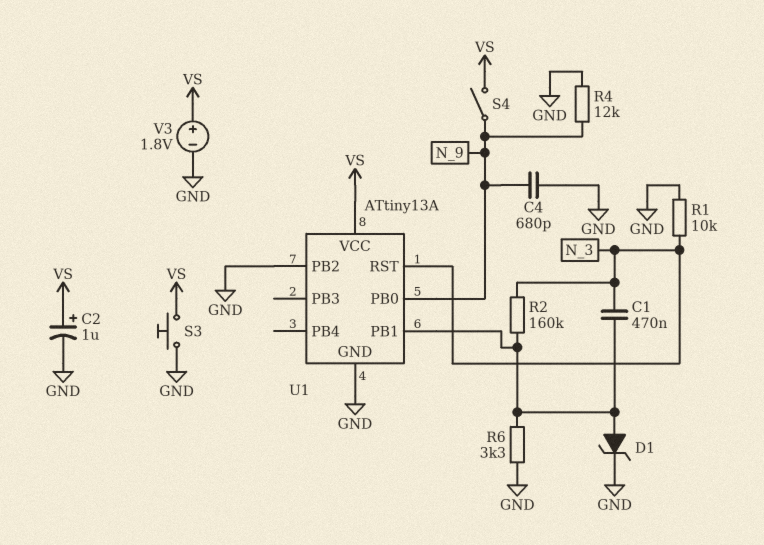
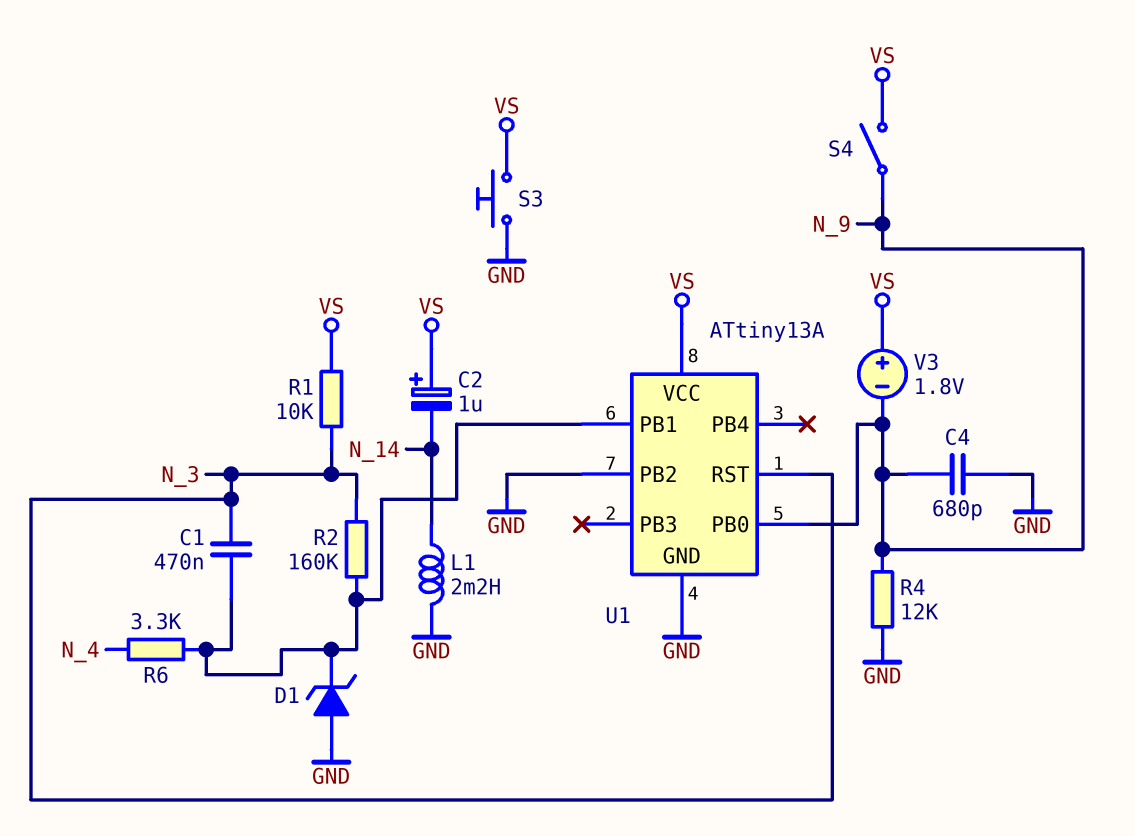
C2: 1uF (plus VS, minus GND) -> 1uF (plus VS, minus N_14)
D1: zener (A U1/PB1, K GND) -> zener (A GND, K U1/PB1)
L1: none -> 2.2mH (GND, N_14)
R1: 10k (GND, N_3) -> 10k (N_3, VS)
R6: 3.3k (GND, U1/PB1) -> 3.3k (N_4, U1/PB1)
V3: 1.8V (plus VS, minus GND) -> 1.8V (plus VS, minus N_9)

